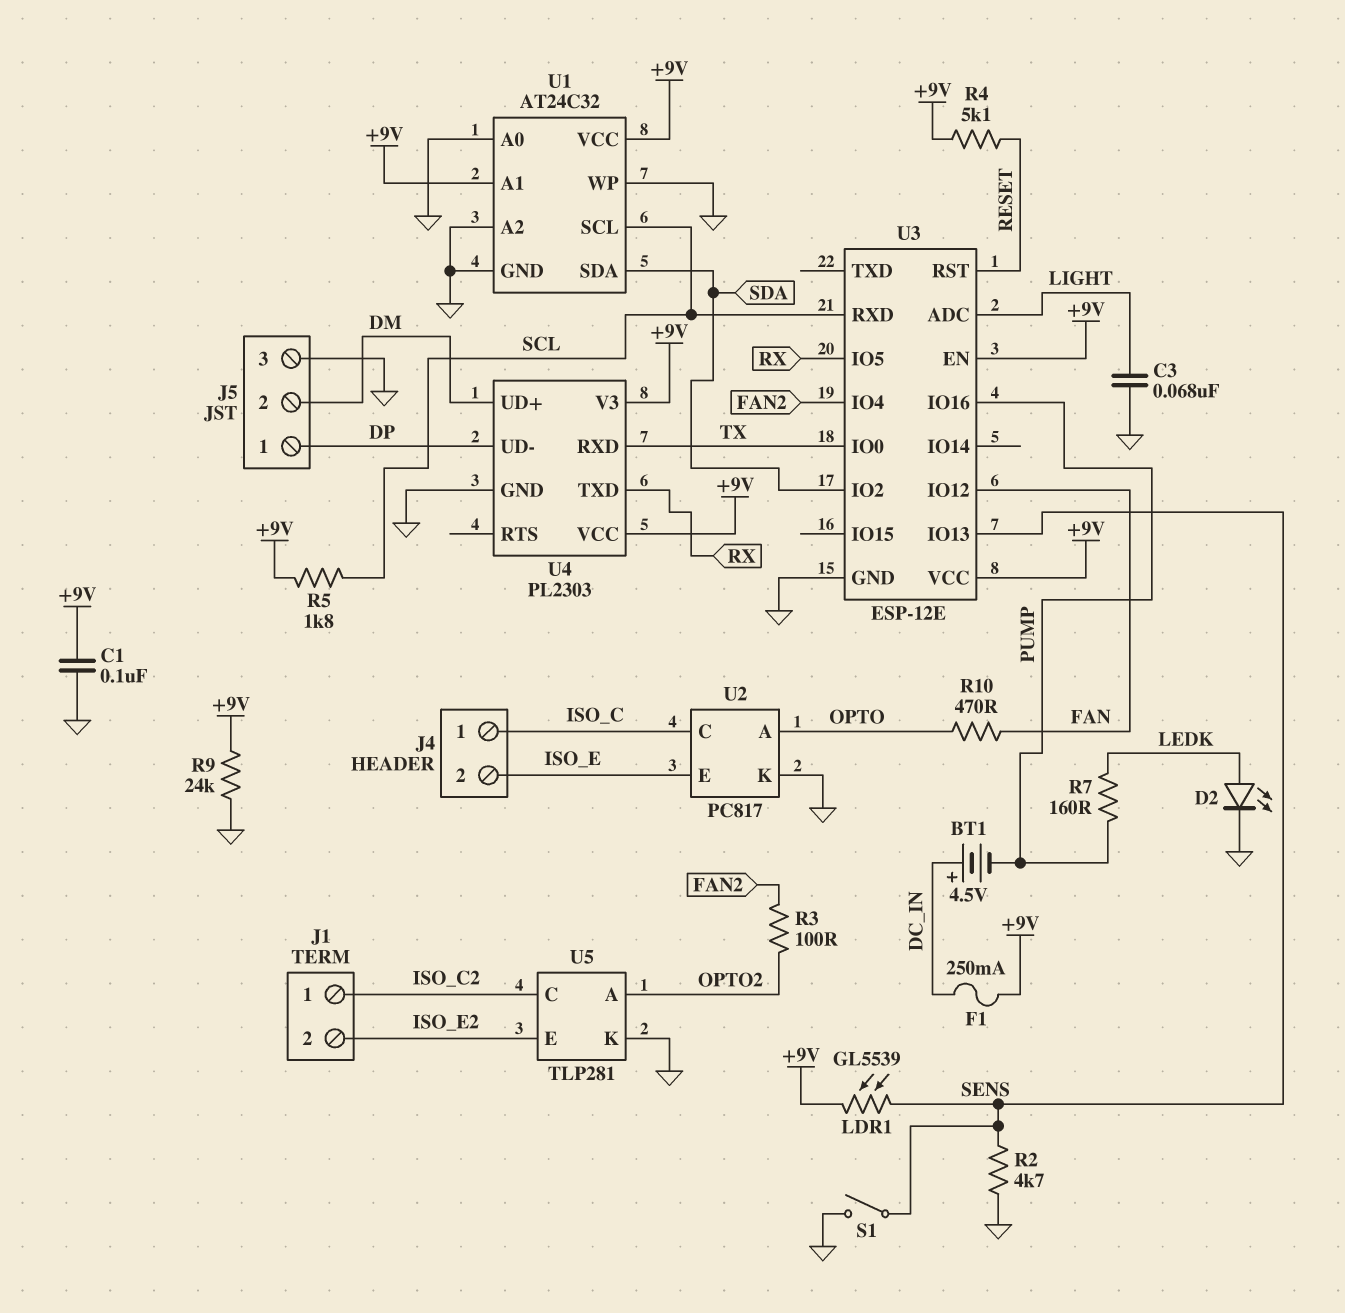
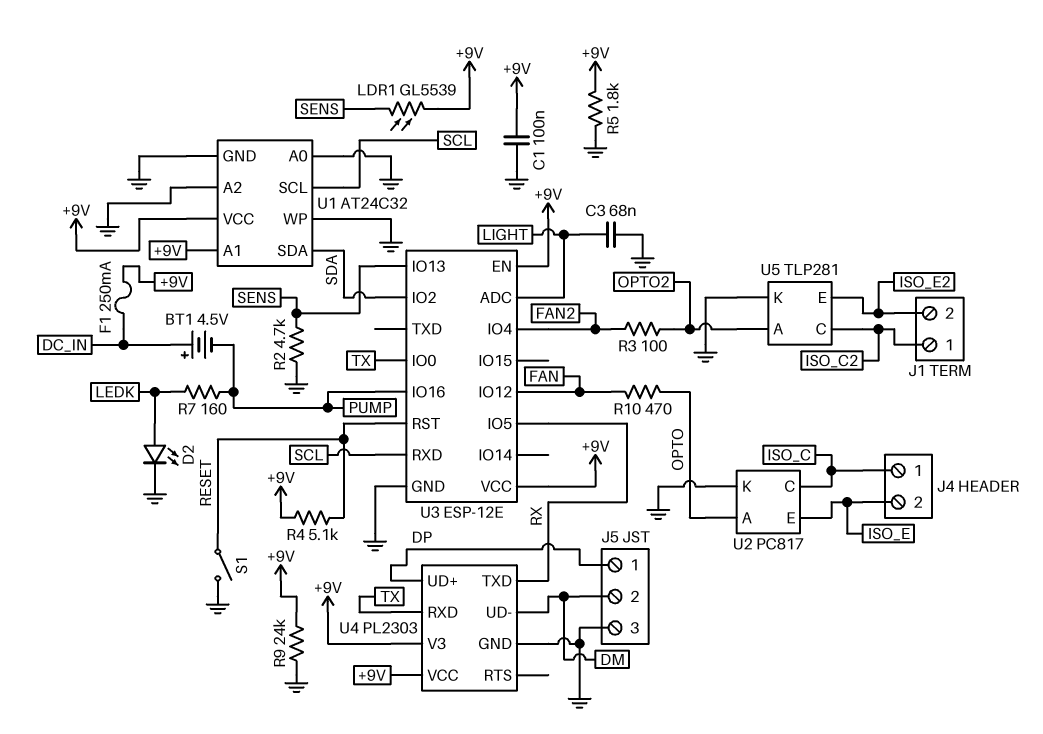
R5: 1.8k (+9V, SCL) -> 1.8k (+9V, GND)
S1: switch (GND, SENS) -> switch (GND, RESET)
U4 pin UD+: DM -> DP
U4 pin UD-: DP -> DM

